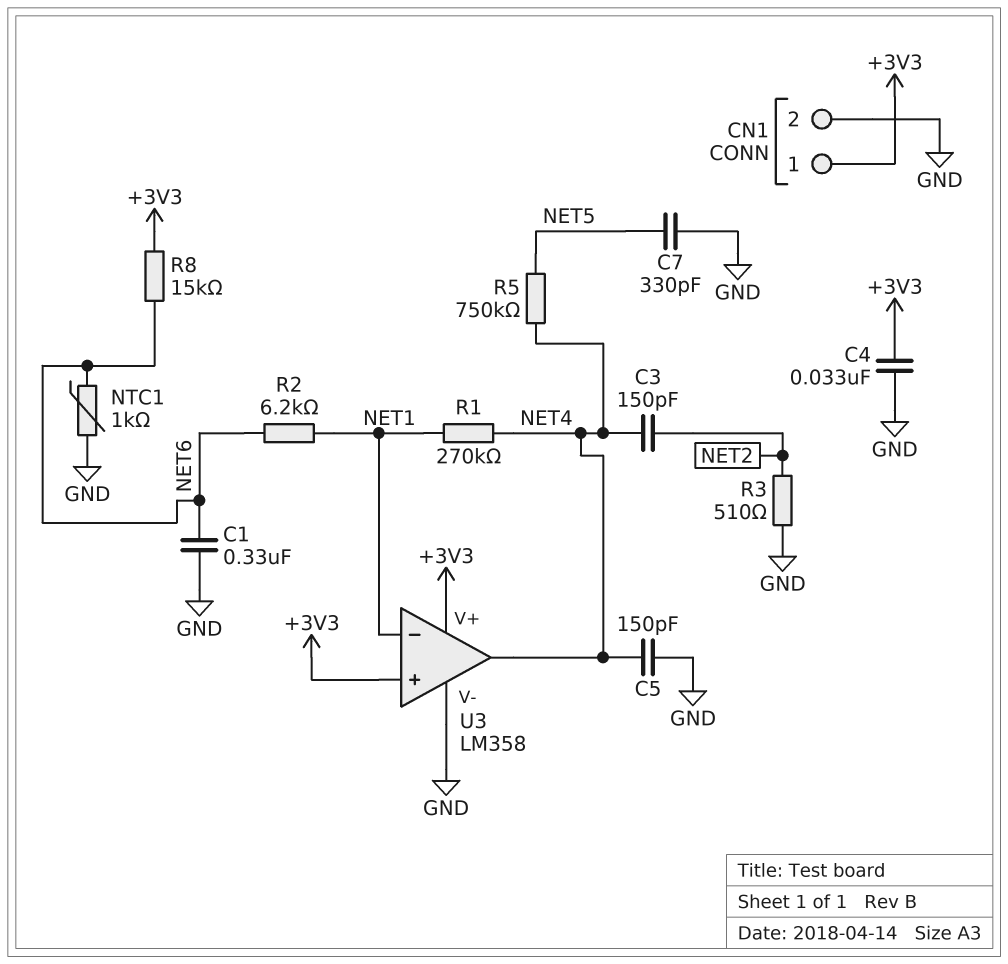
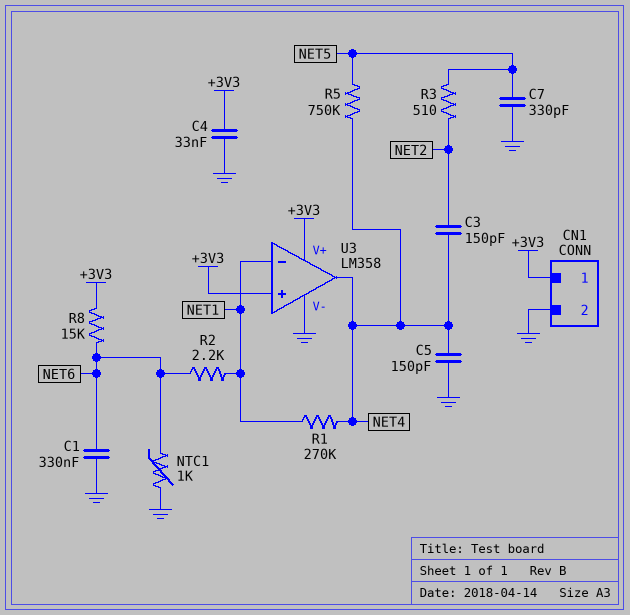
R2: 6.2k (NET1, NET6) -> 2.2k (NET1, NET6)
R3: 510 (GND, NET2) -> 510 (NET2, NET5)

